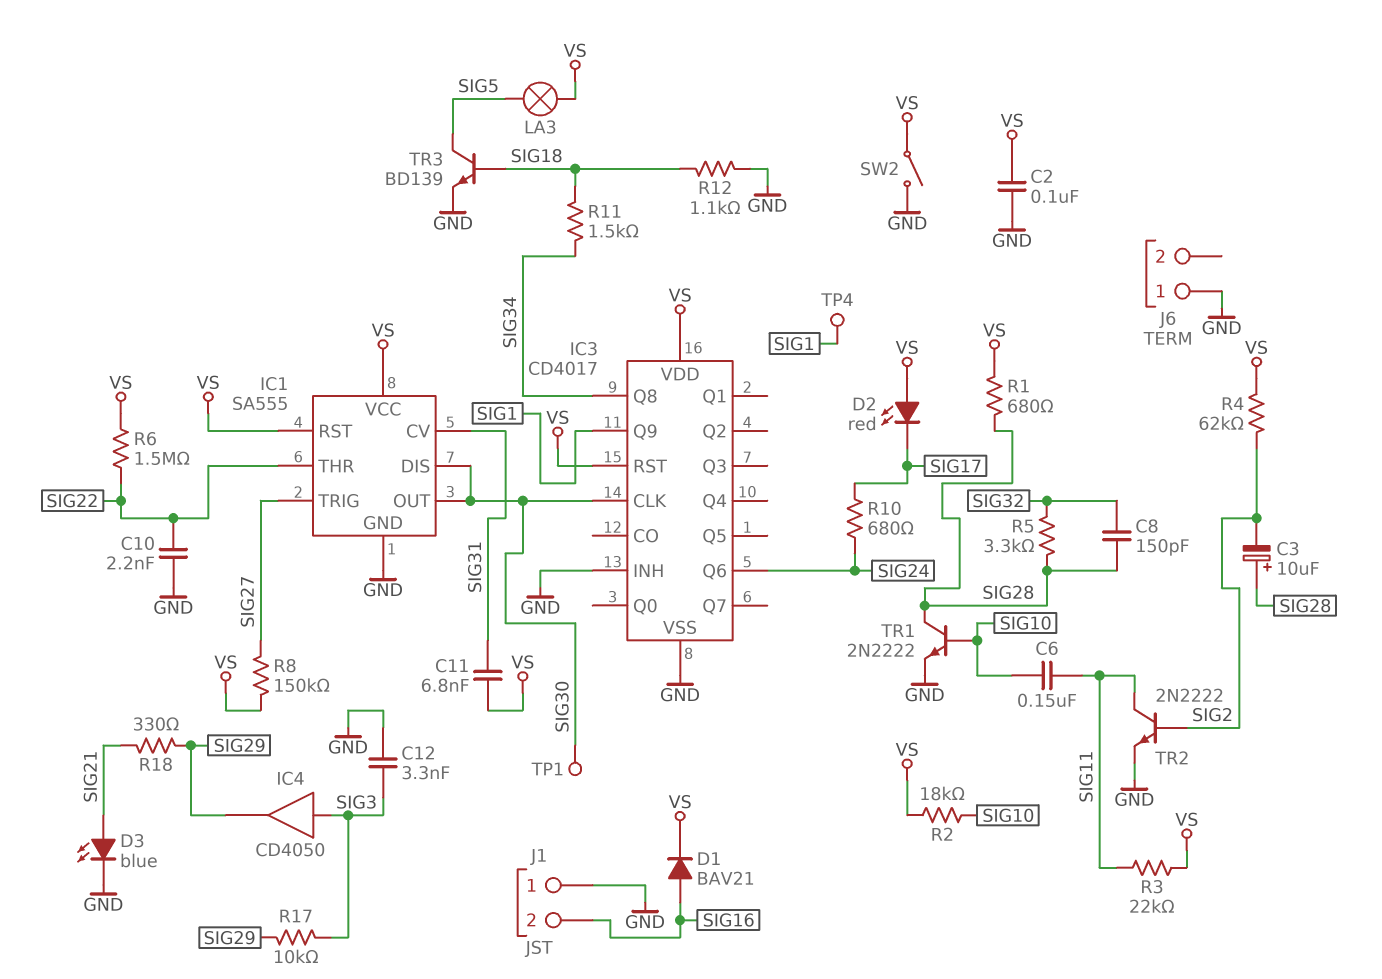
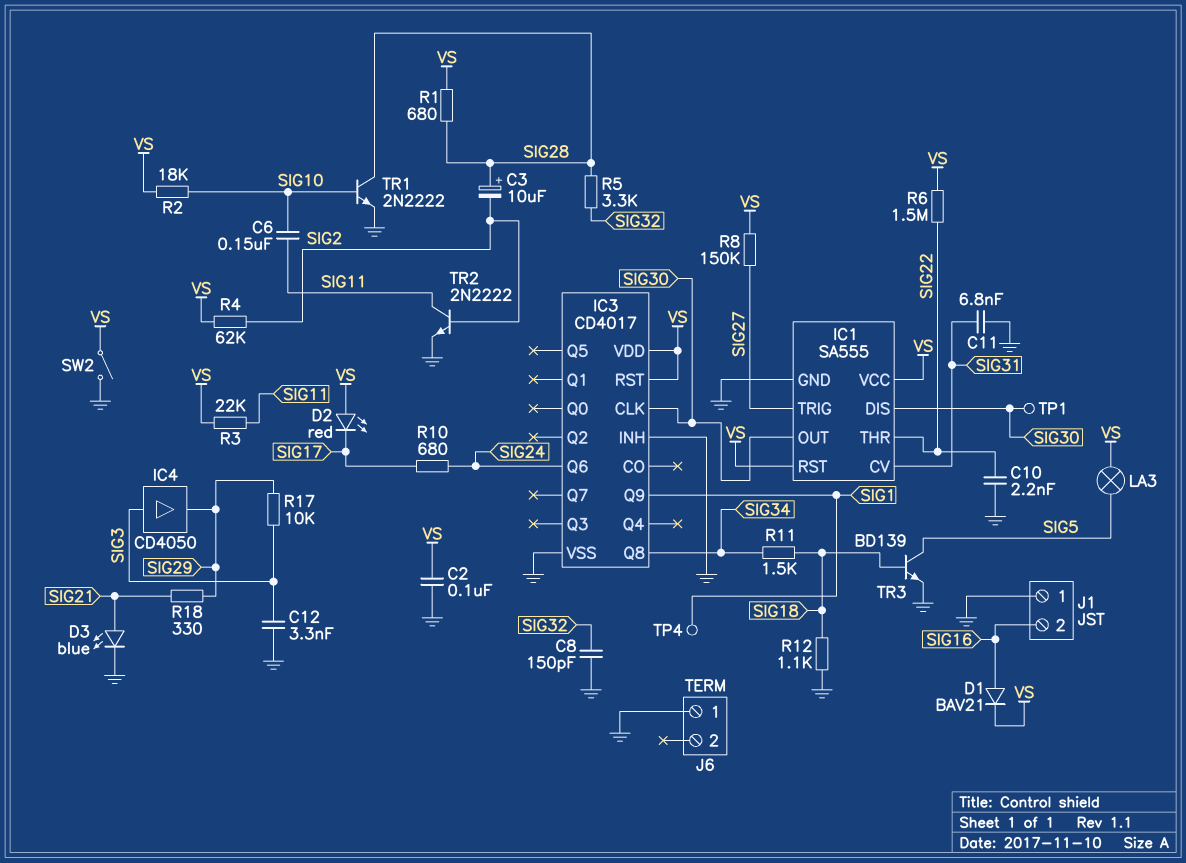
C8: 150pF (SIG28, SIG32) -> 150pF (GND, SIG32)
C11: 6.8nF (SIG31, VS) -> 6.8nF (GND, SIG31)

